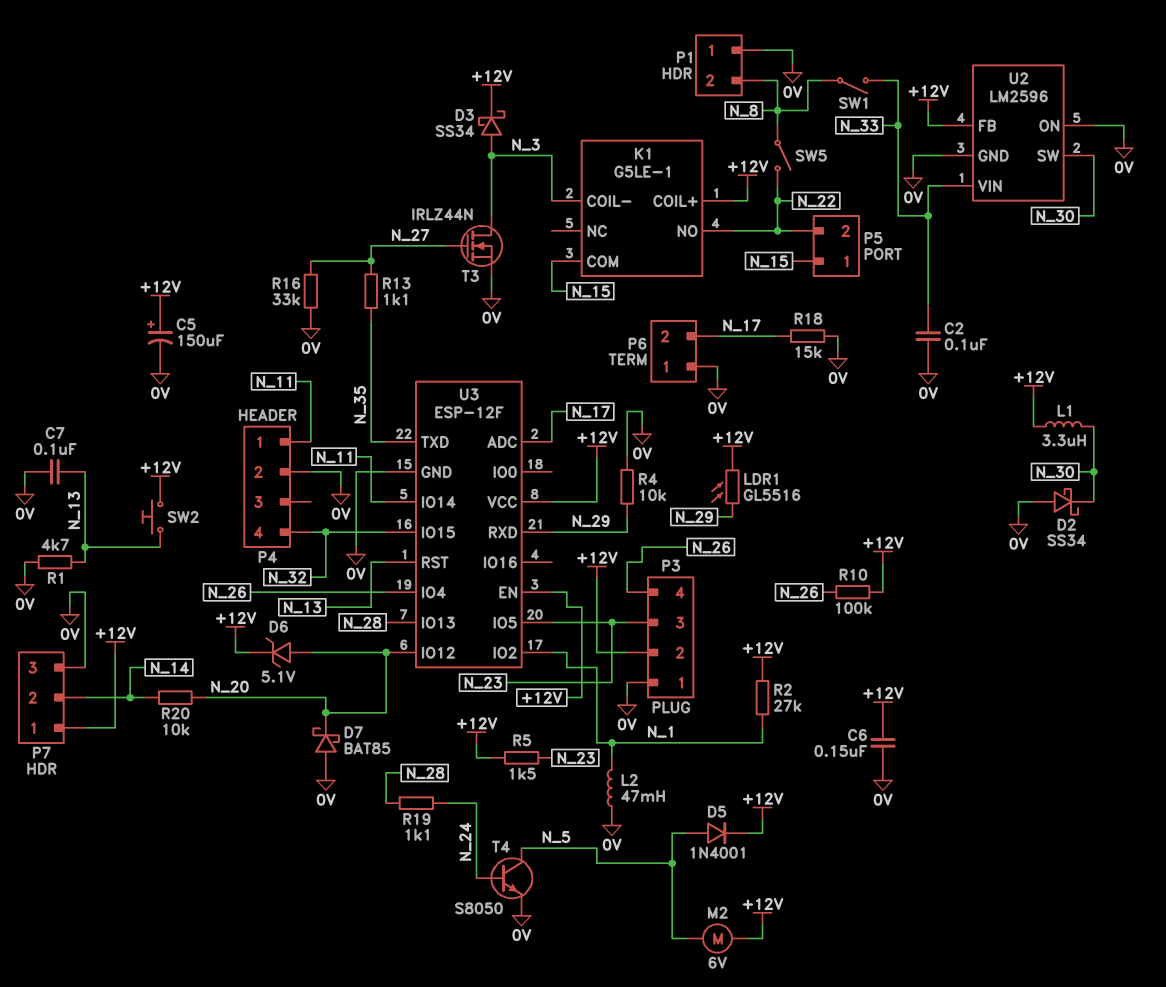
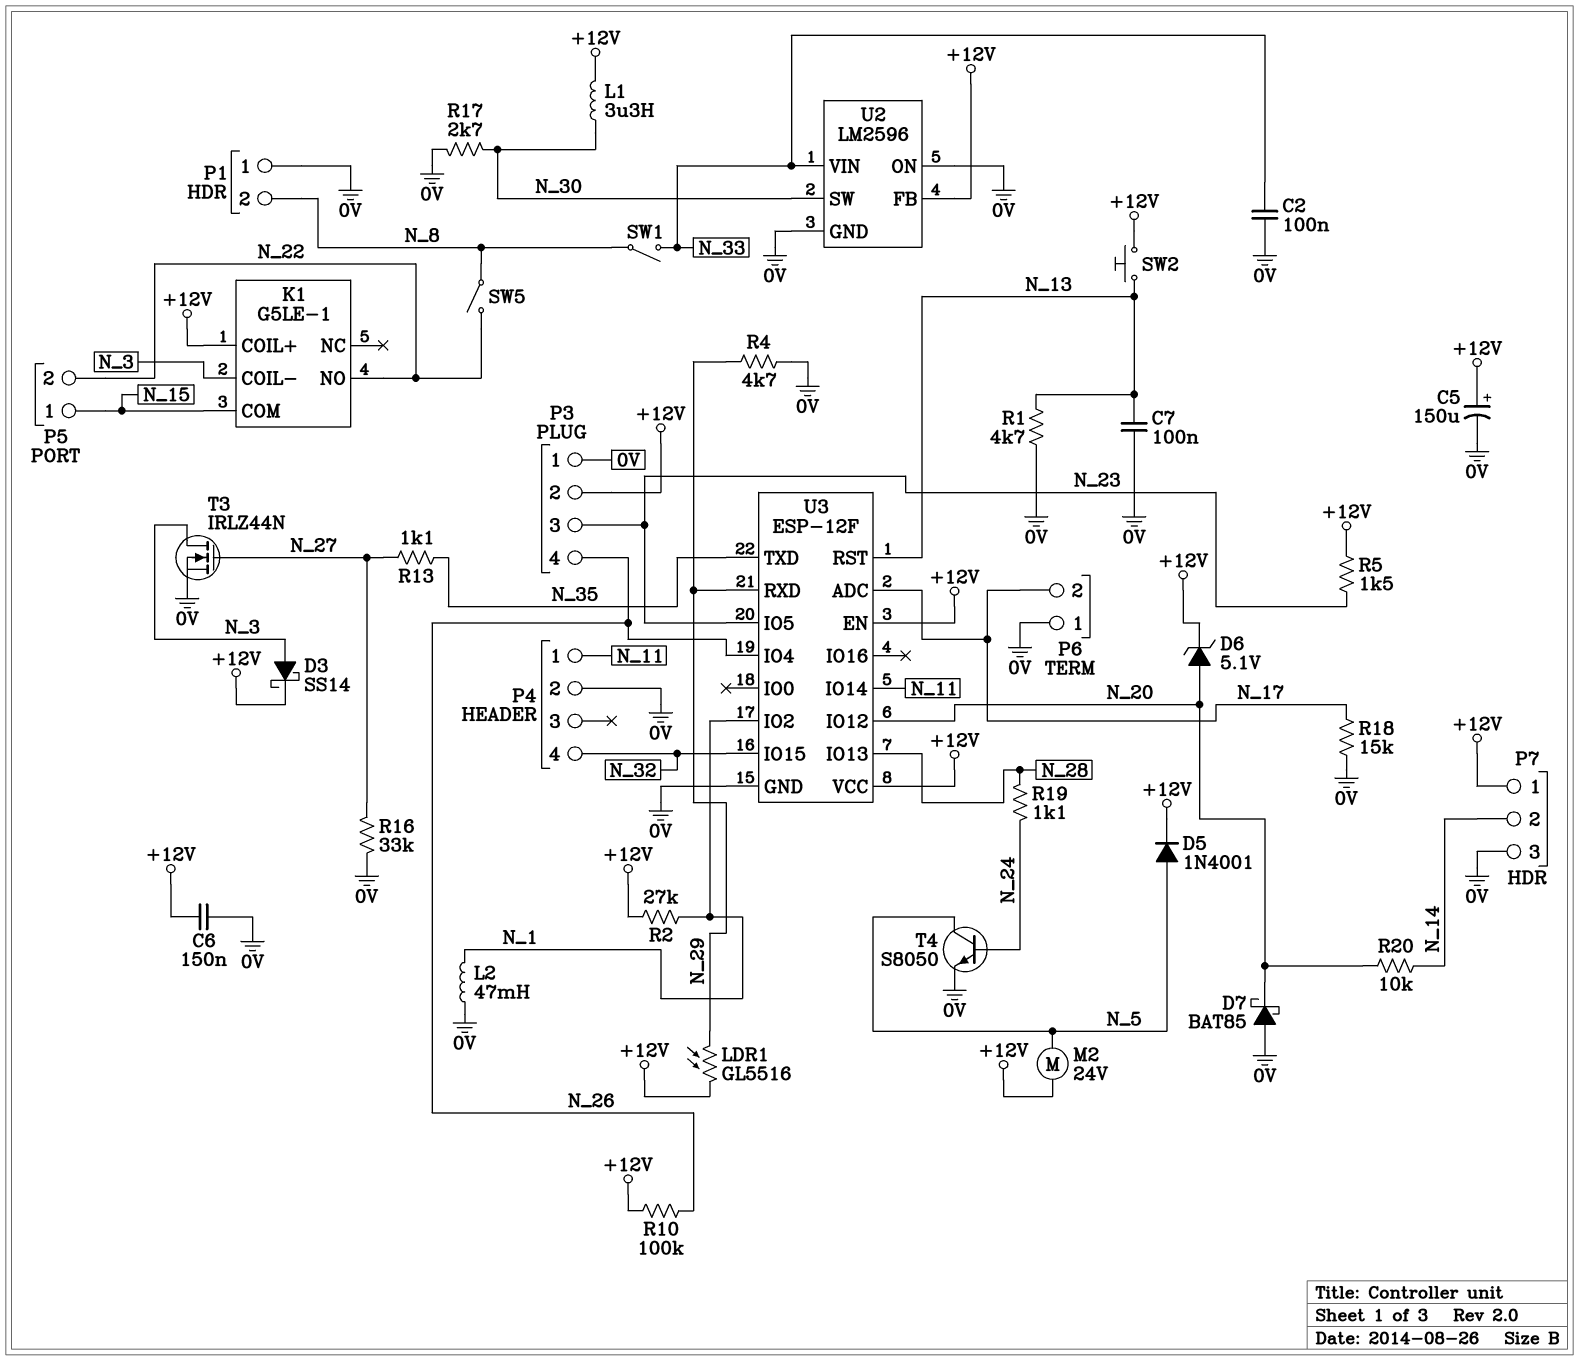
D2: schottky SS34 (A 0V, K N_30) -> none
D3: schottky SS34 (A N_3, K +12V) -> schottky SS14 (A N_3, K +12V)
M2: motor 6V (+12V, N_5) -> motor 24V (+12V, N_5)
R4: 10k (0V, N_29) -> 4.7k (0V, N_29)
R17: none -> 2.7k (0V, N_30)

